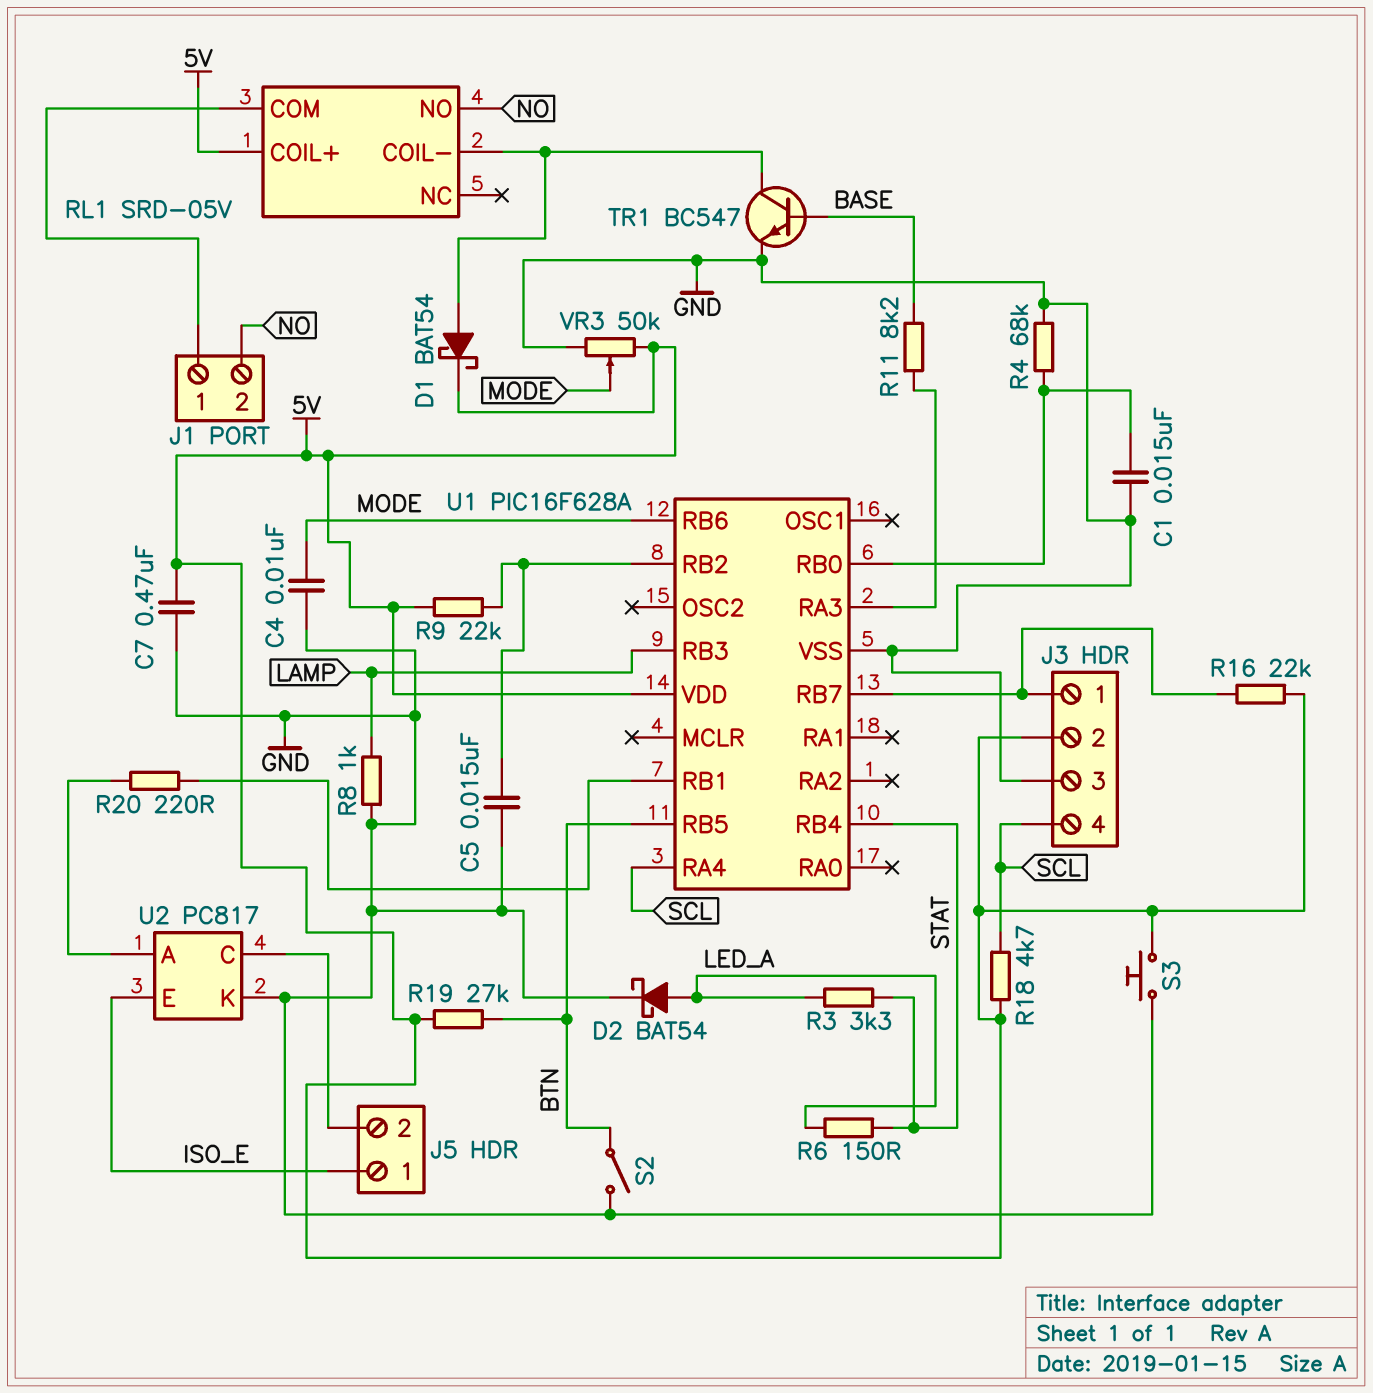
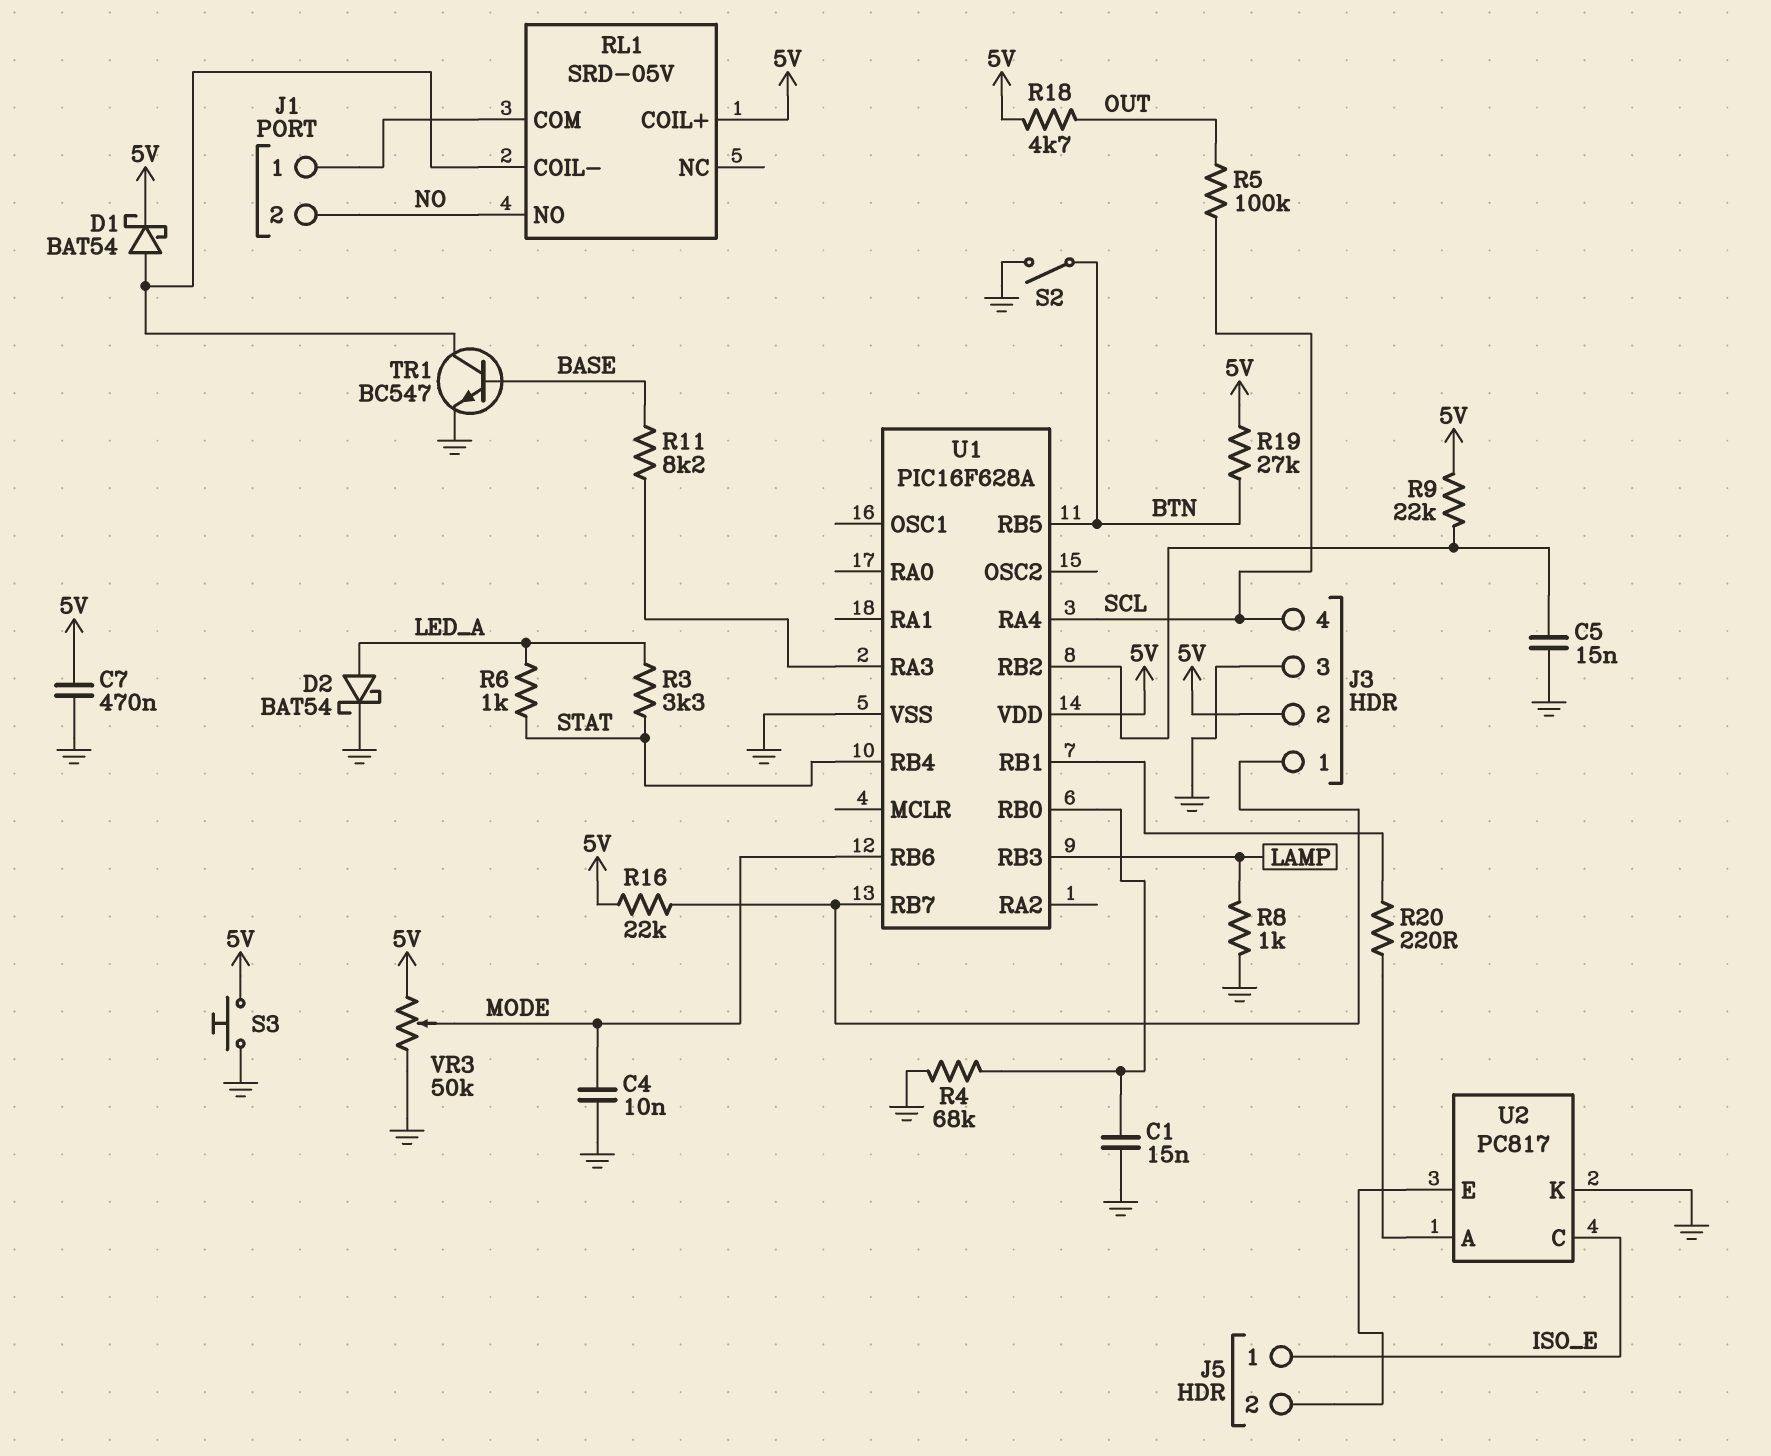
R5: none -> 100k (OUT, SCL)
R6: 150 (LED_A, STAT) -> 1k (LED_A, STAT)
R18: 4.7k (5V, SCL) -> 4.7k (5V, OUT)
U2 pin C: J5/2 -> ISO_E
U2 pin E: ISO_E -> J5/2

